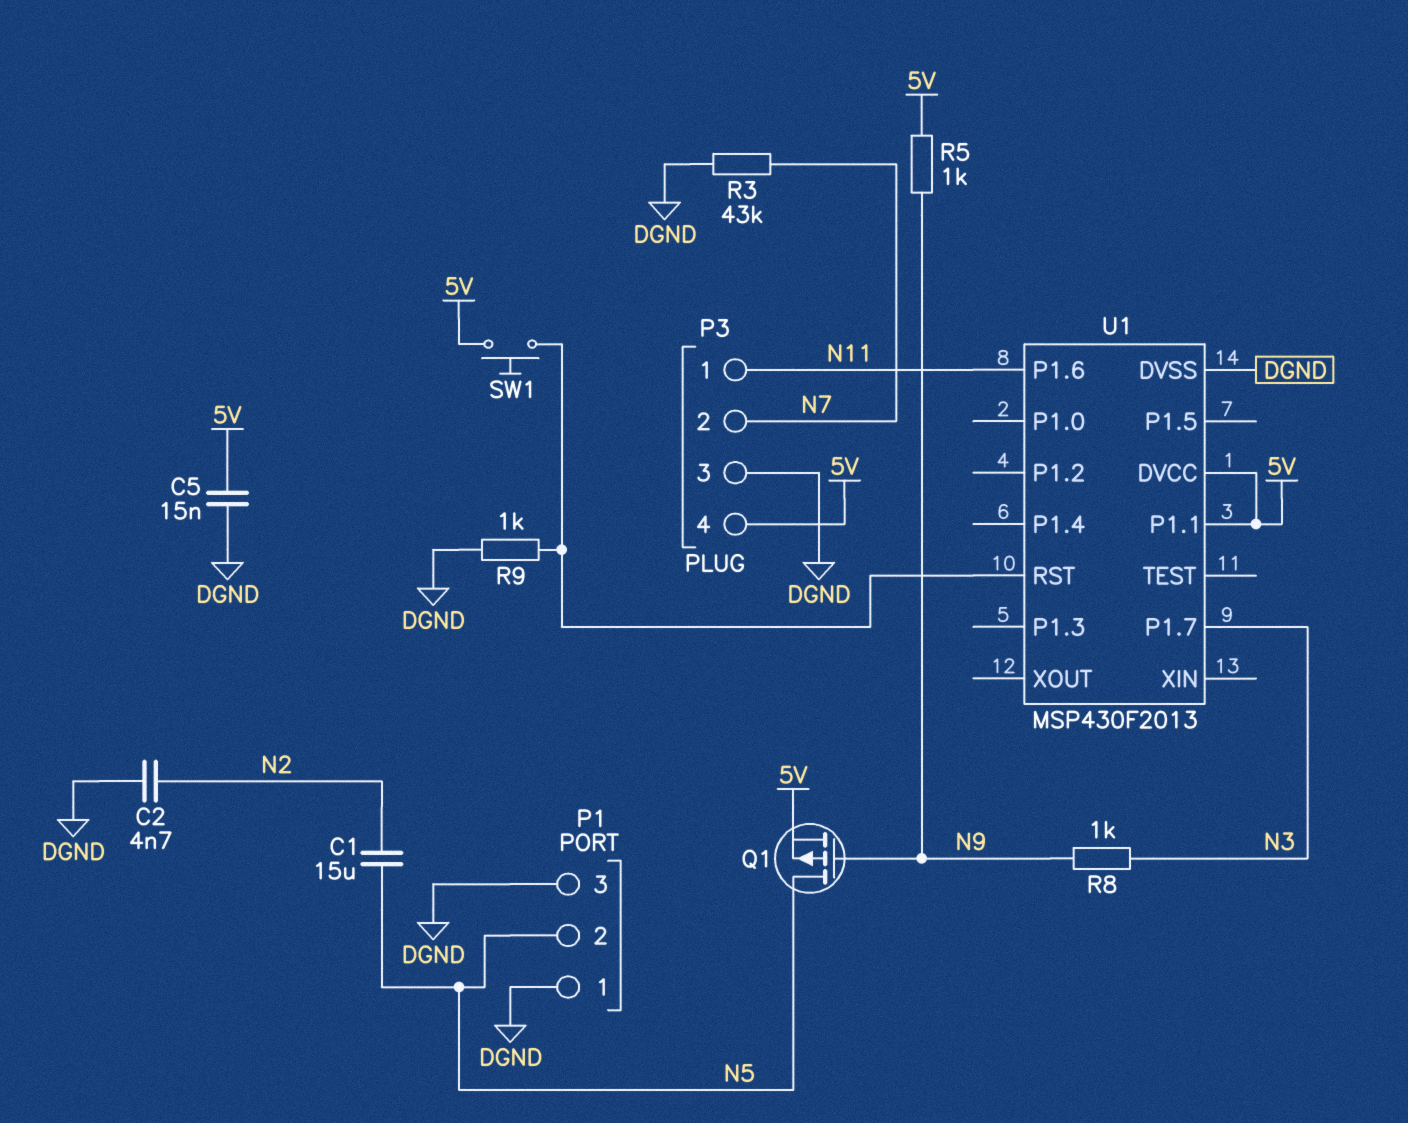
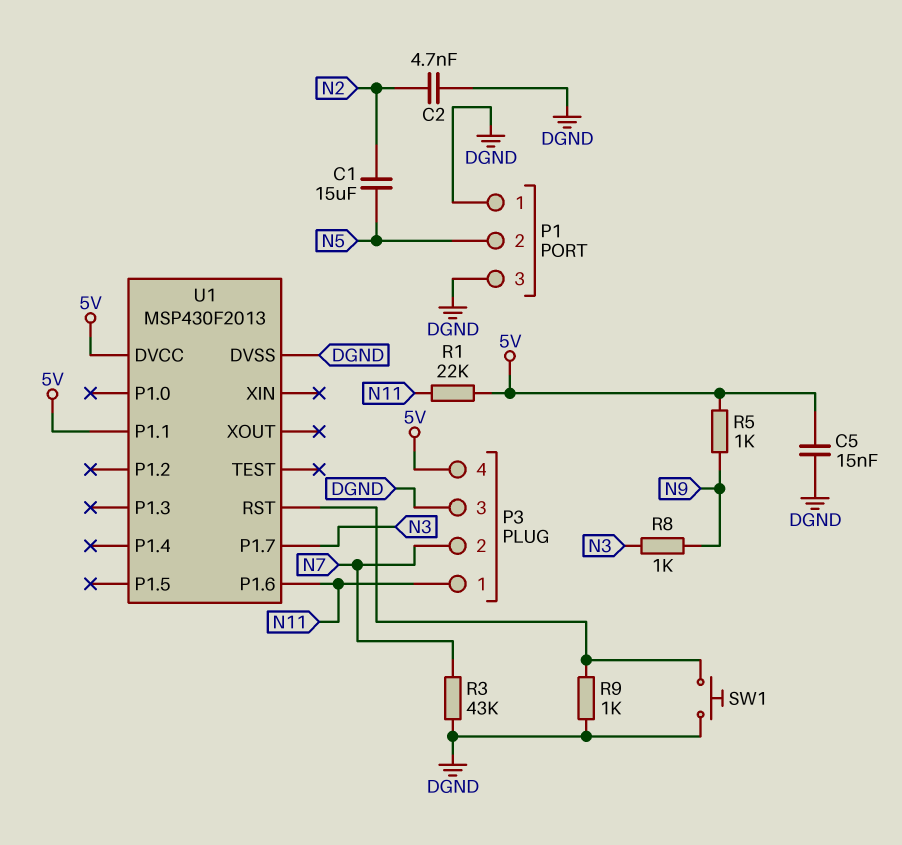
Q1: PMOS (G N9, D N5, S 5V) -> none
R1: none -> 22k (5V, N11)
SW1: button (5V, U1/RST) -> button (DGND, U1/RST)

